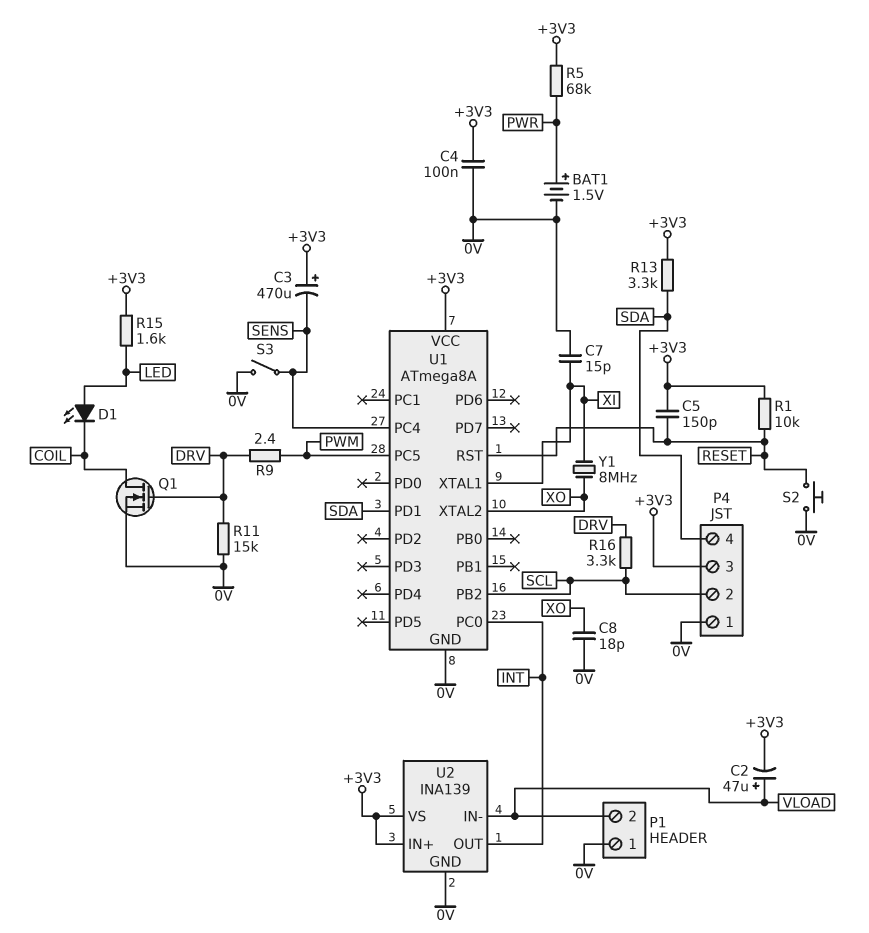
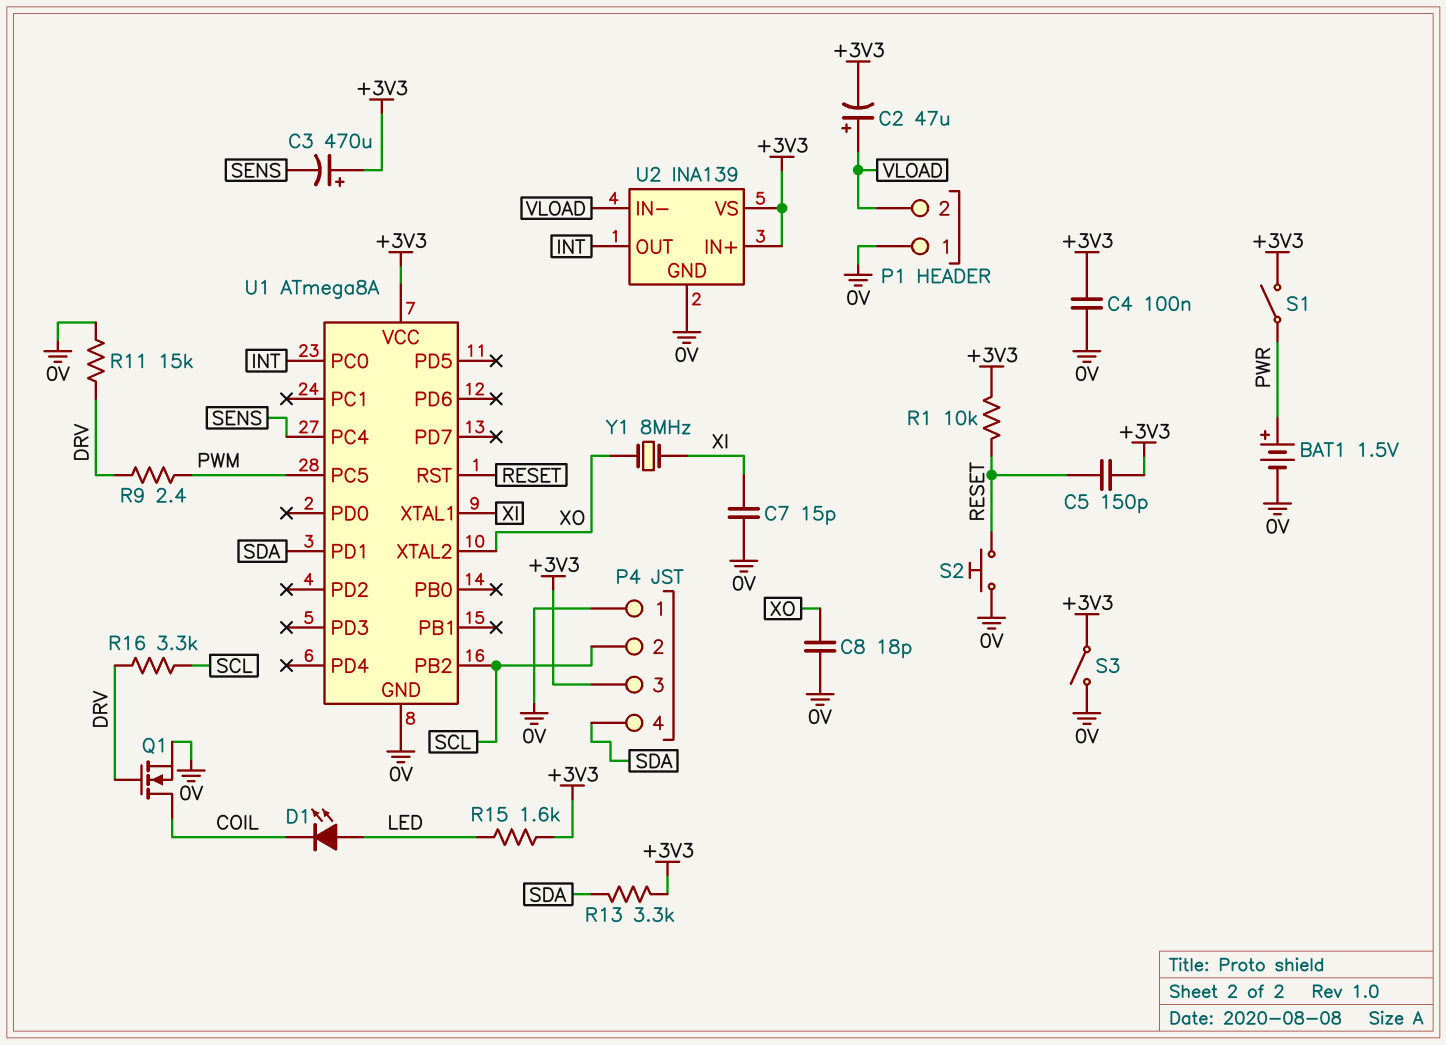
R5: 68k (+3V3, PWR) -> none
S1: none -> switch (+3V3, PWR)
S3: switch (0V, SENS) -> switch (+3V3, 0V)

